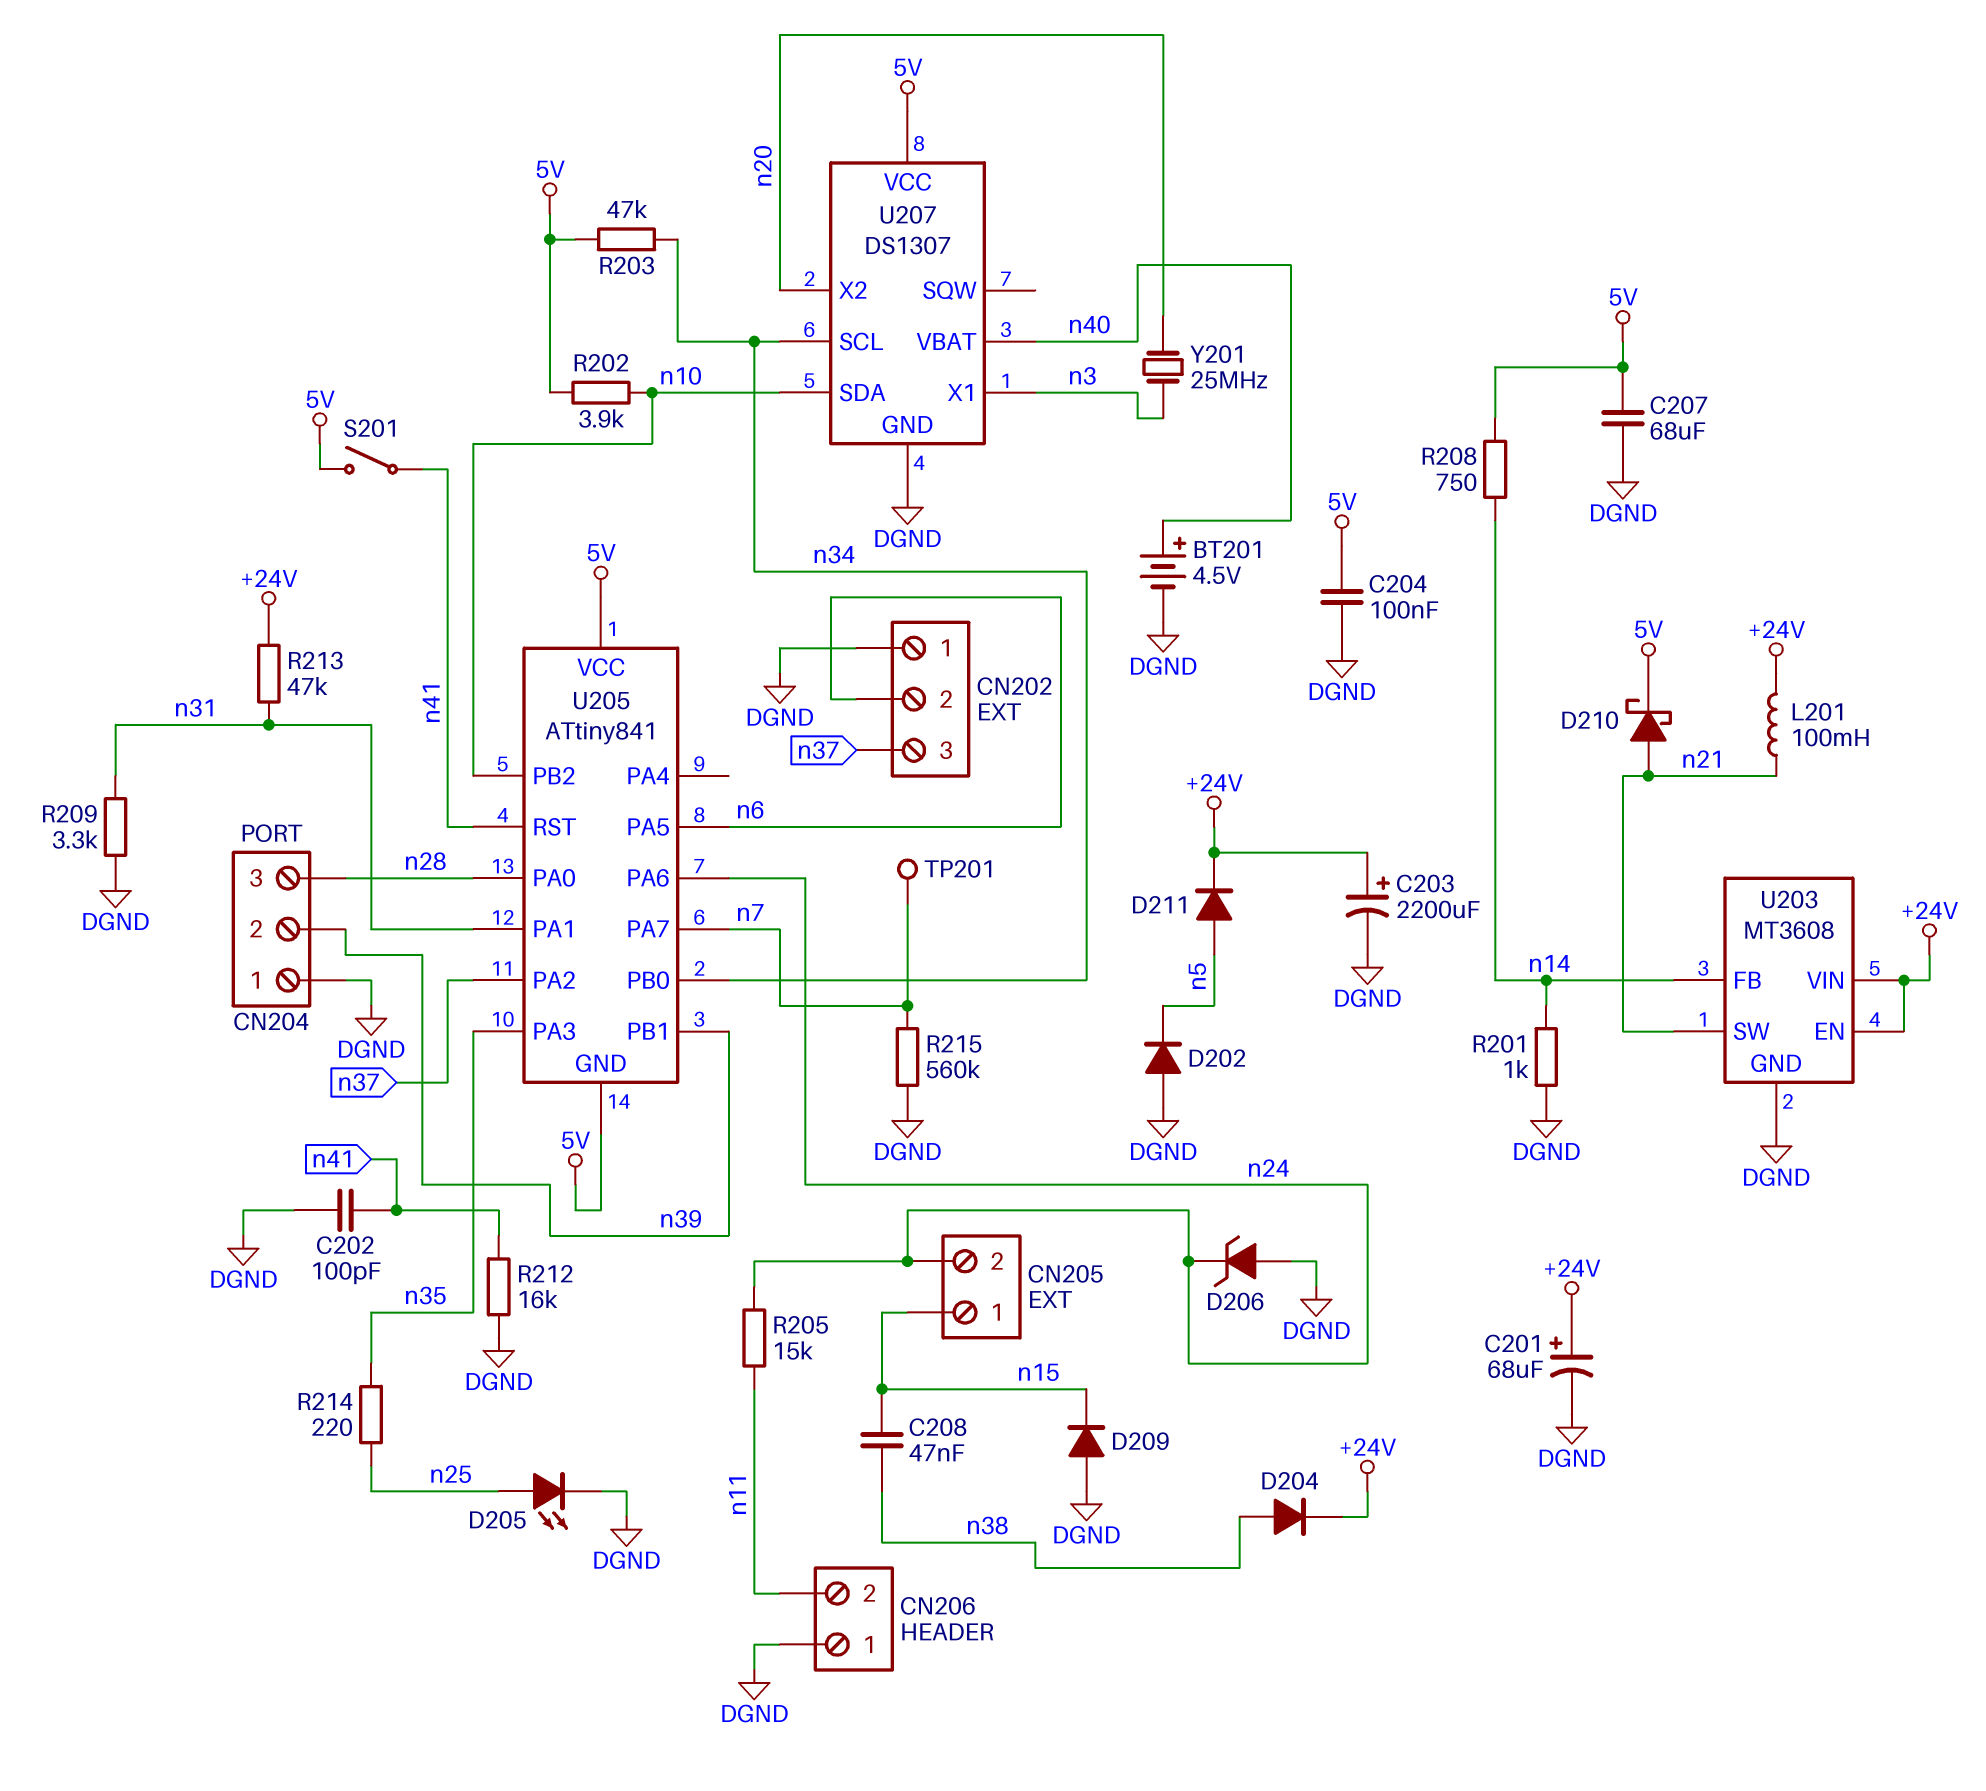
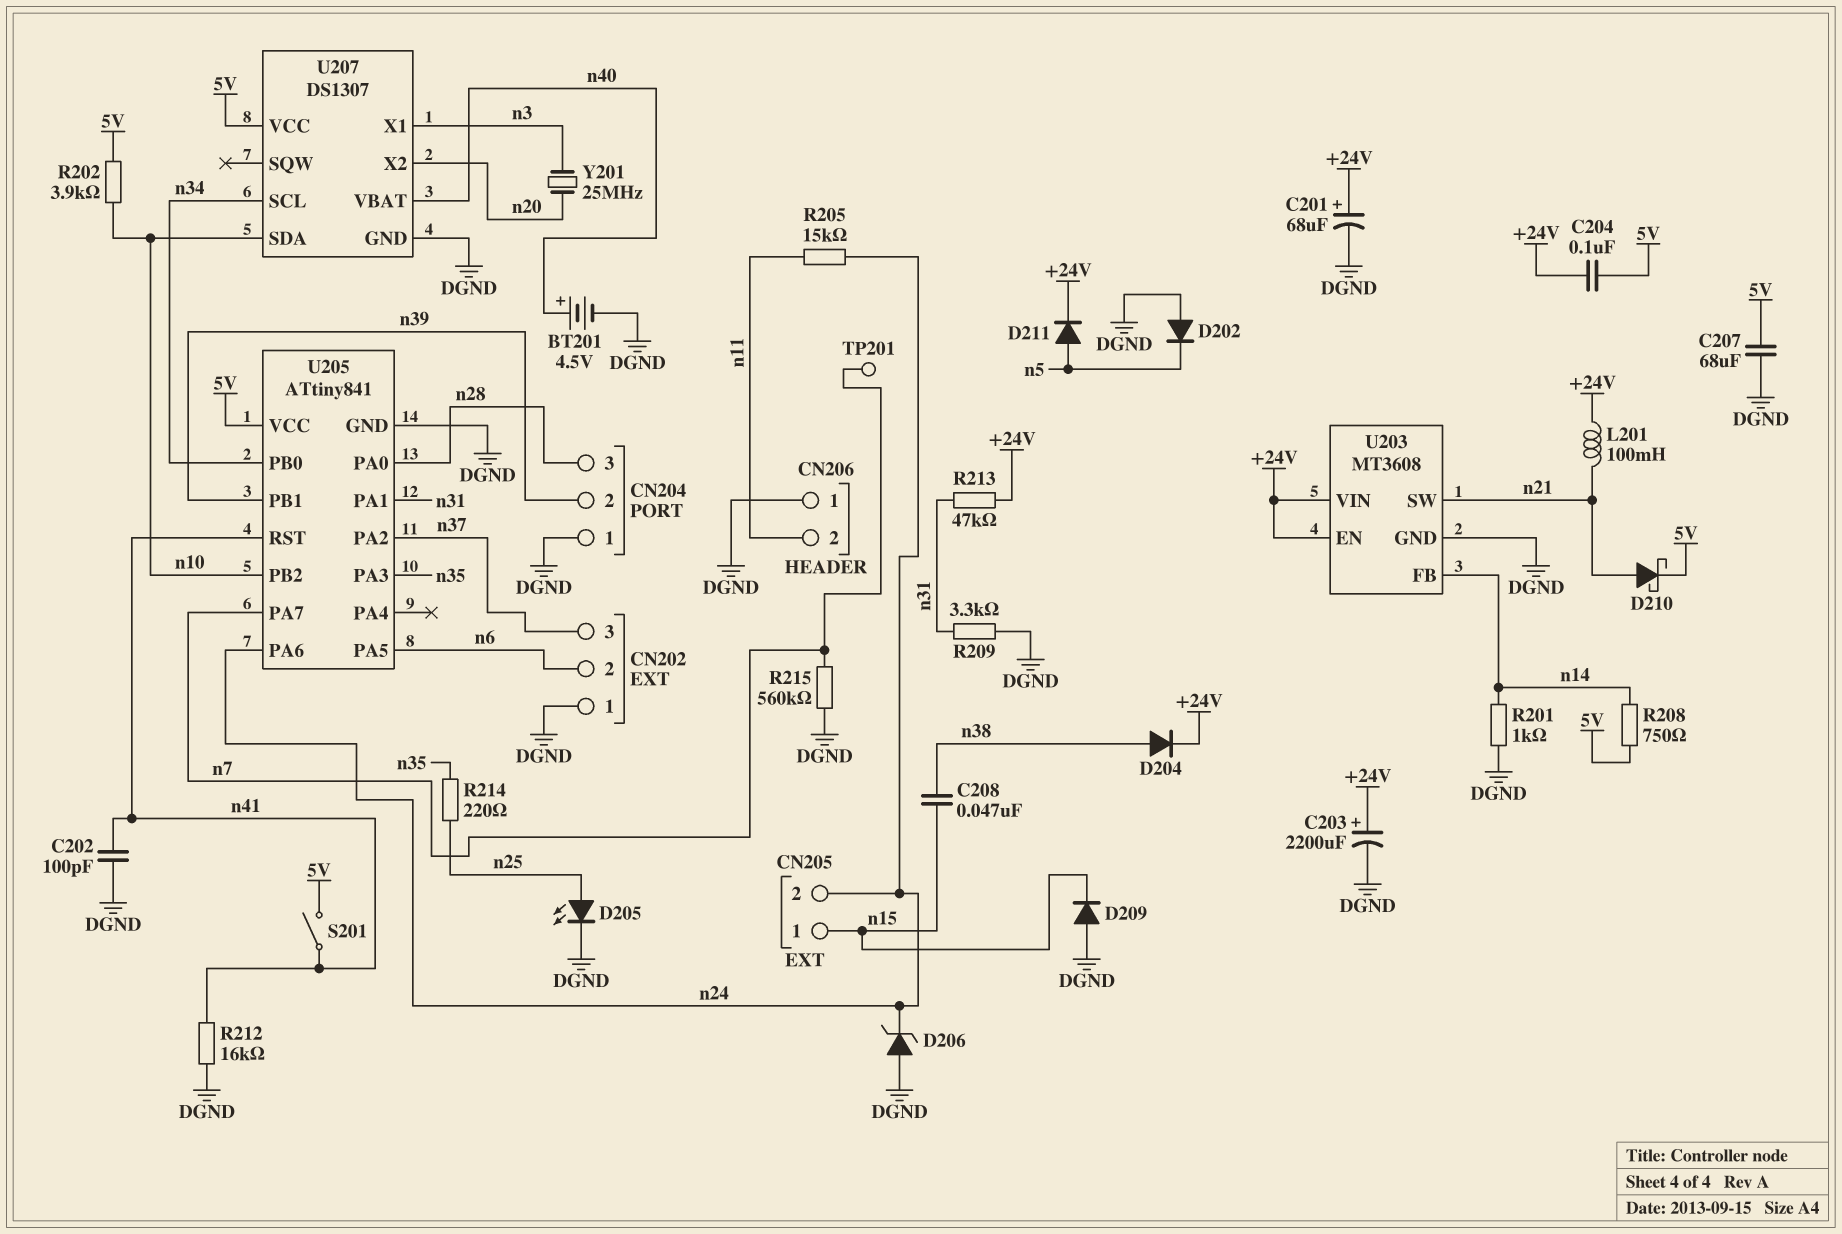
C204: 100nF (5V, DGND) -> 100nF (+24V, 5V)
R203: 47k (5V, n34) -> none
U205 pin GND: 5V -> DGND

